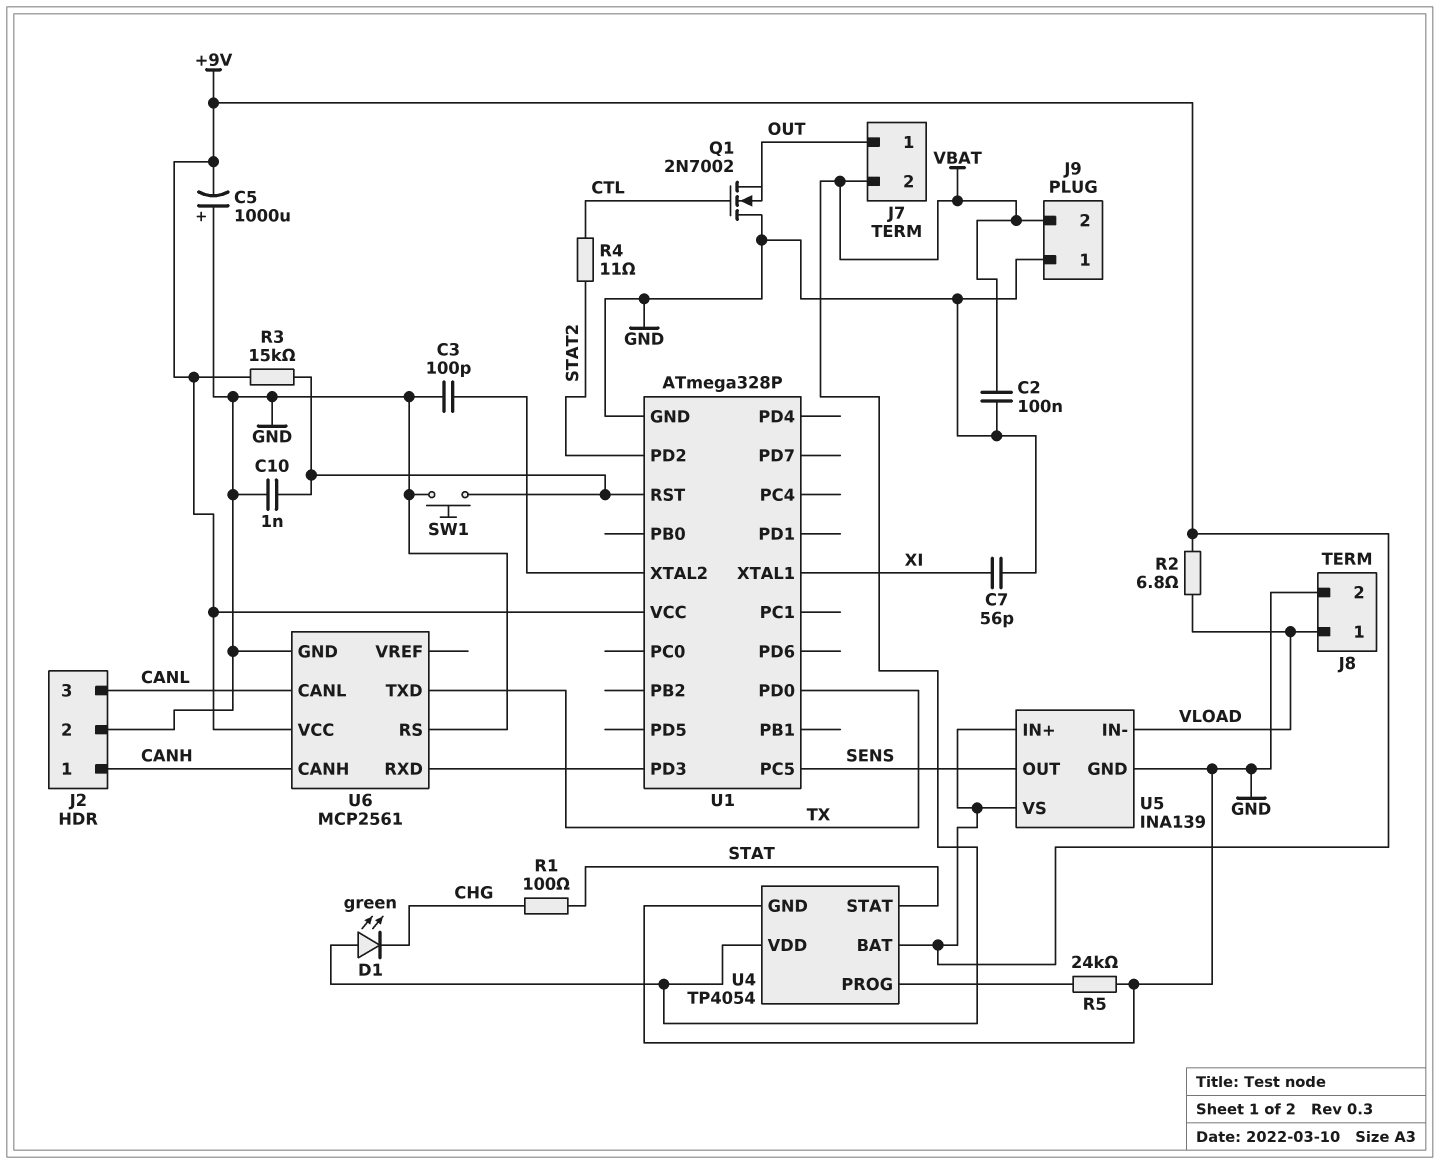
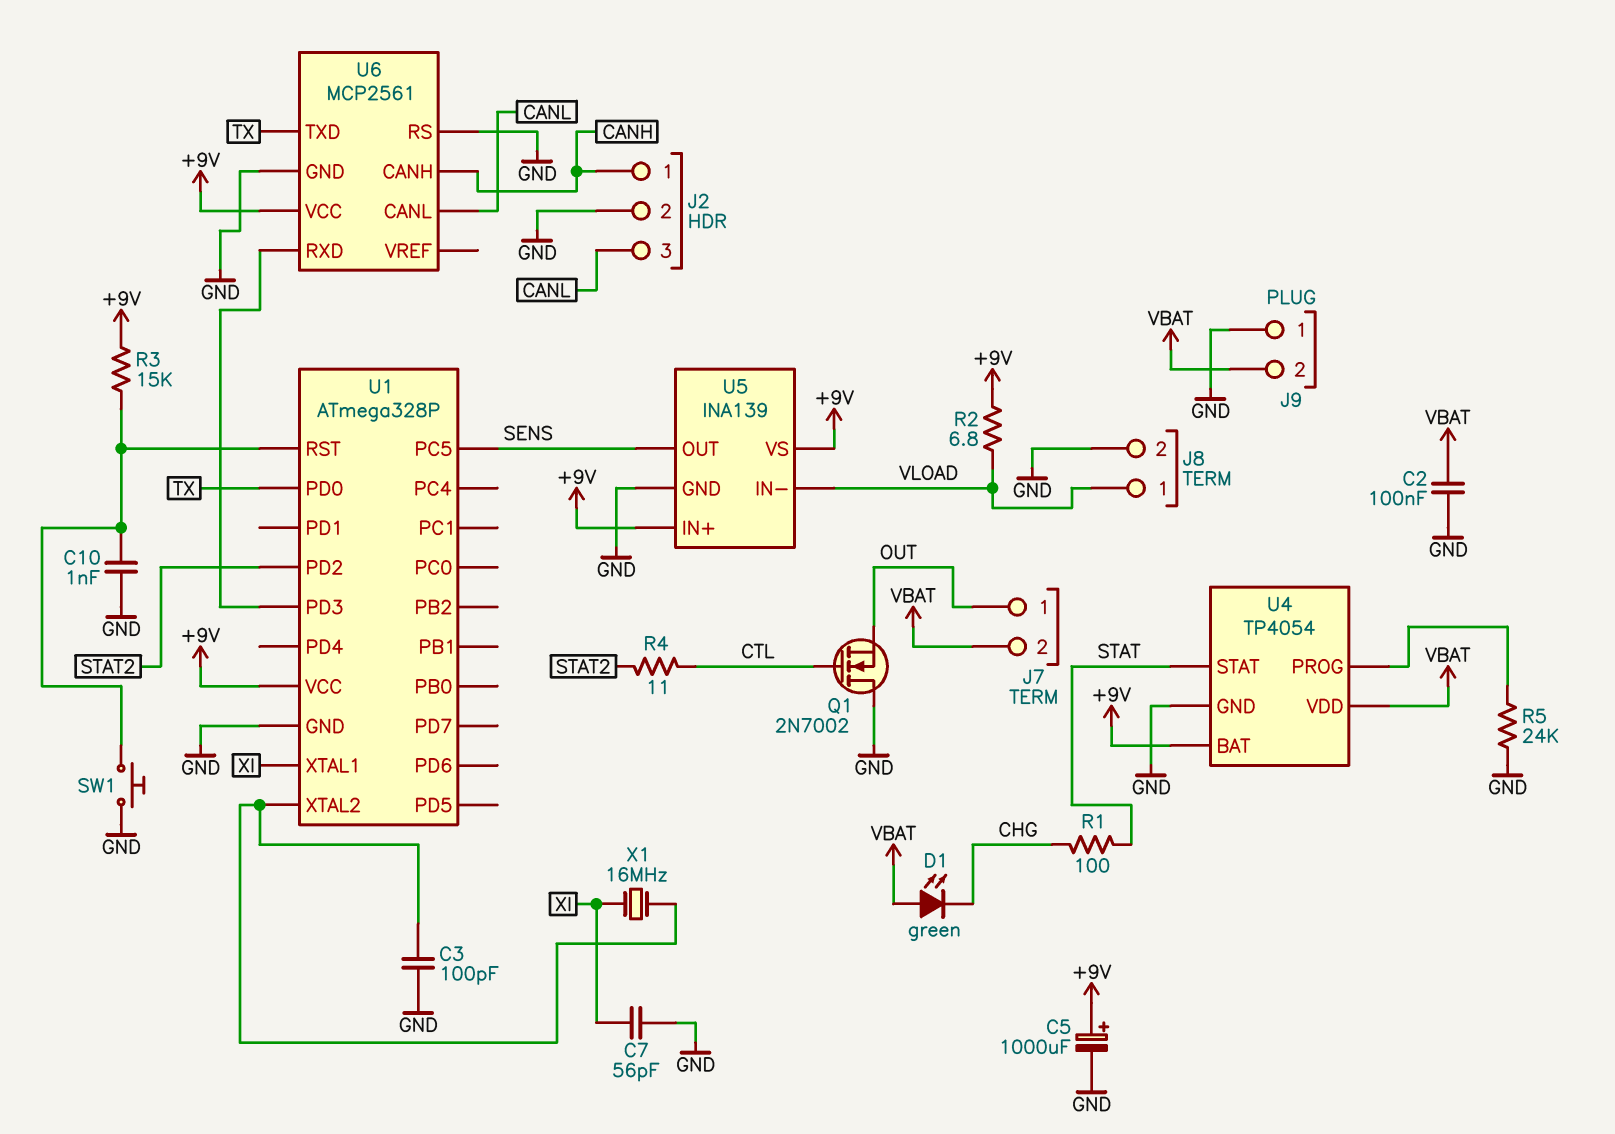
C5: 1000uF (plus GND, minus +9V) -> 1000uF (plus +9V, minus GND)
X1: none -> 16MHz (U1/XTAL2, XI)

